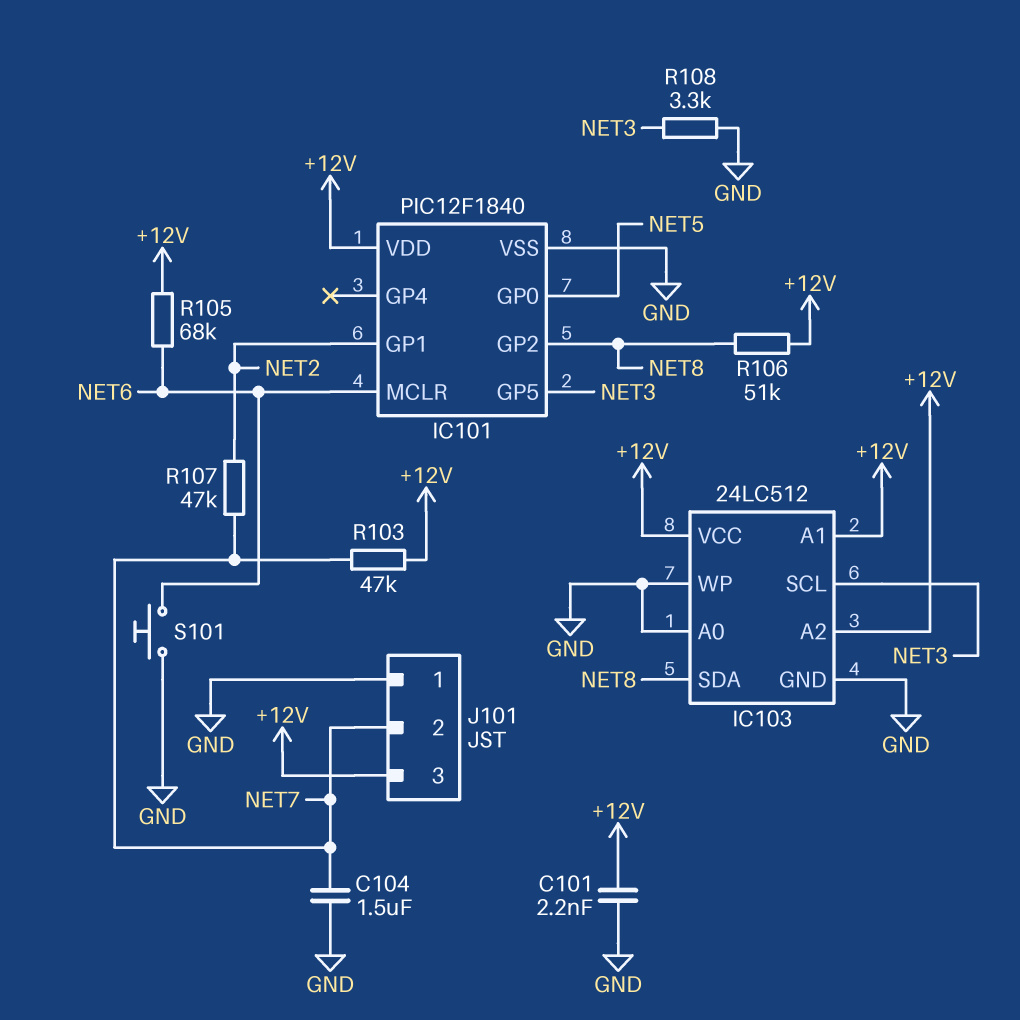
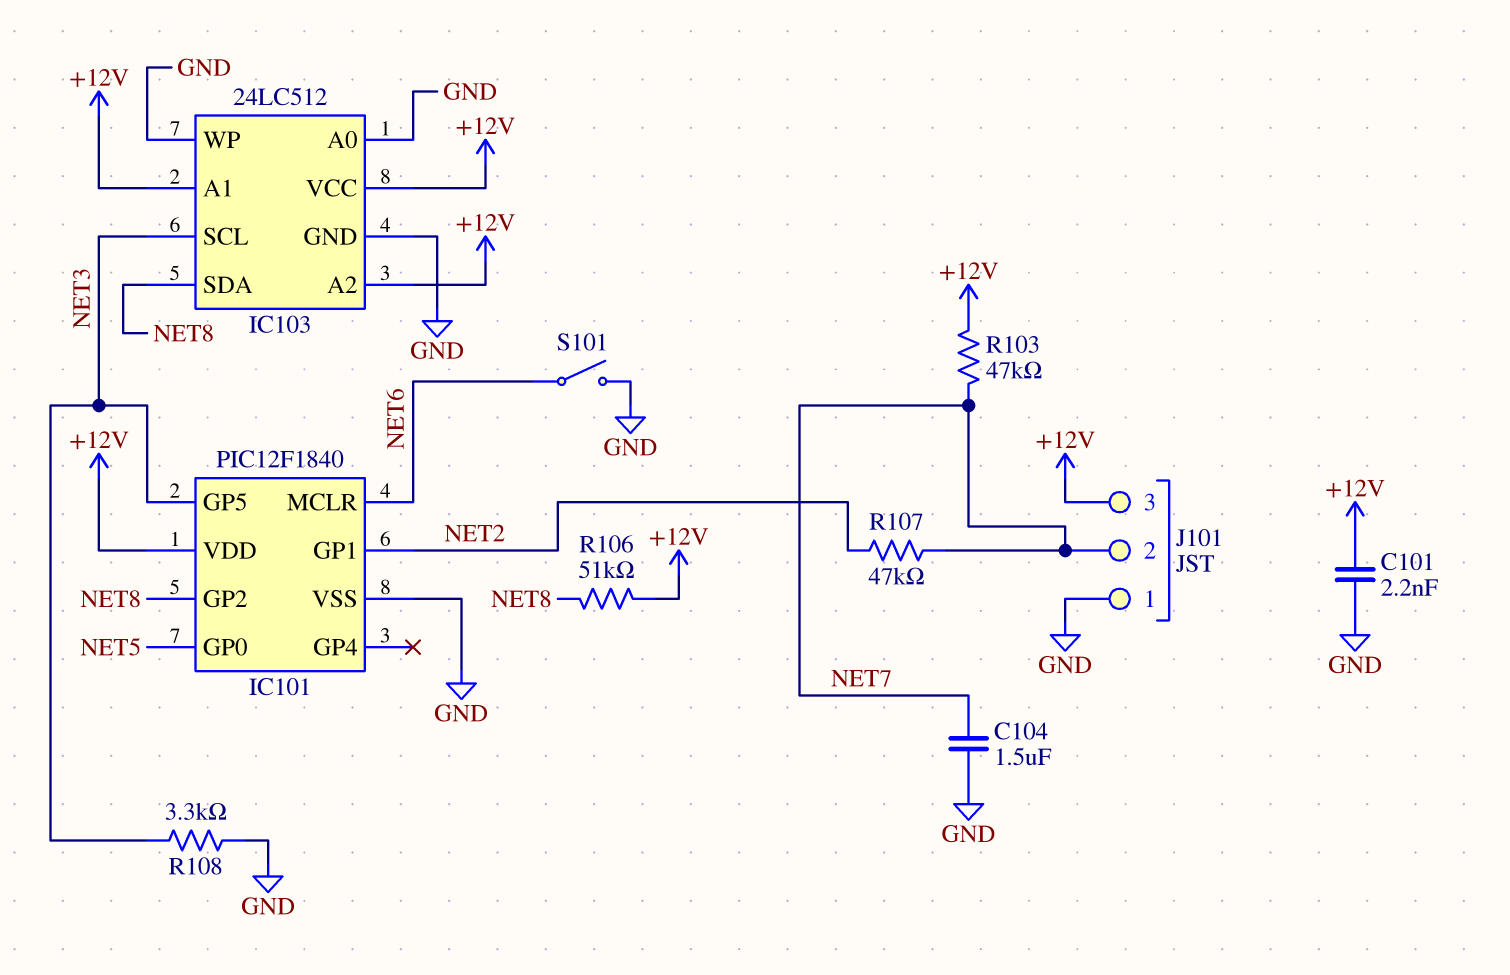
R105: 68k (+12V, NET6) -> none
S101: button (GND, NET6) -> switch (GND, NET6)

